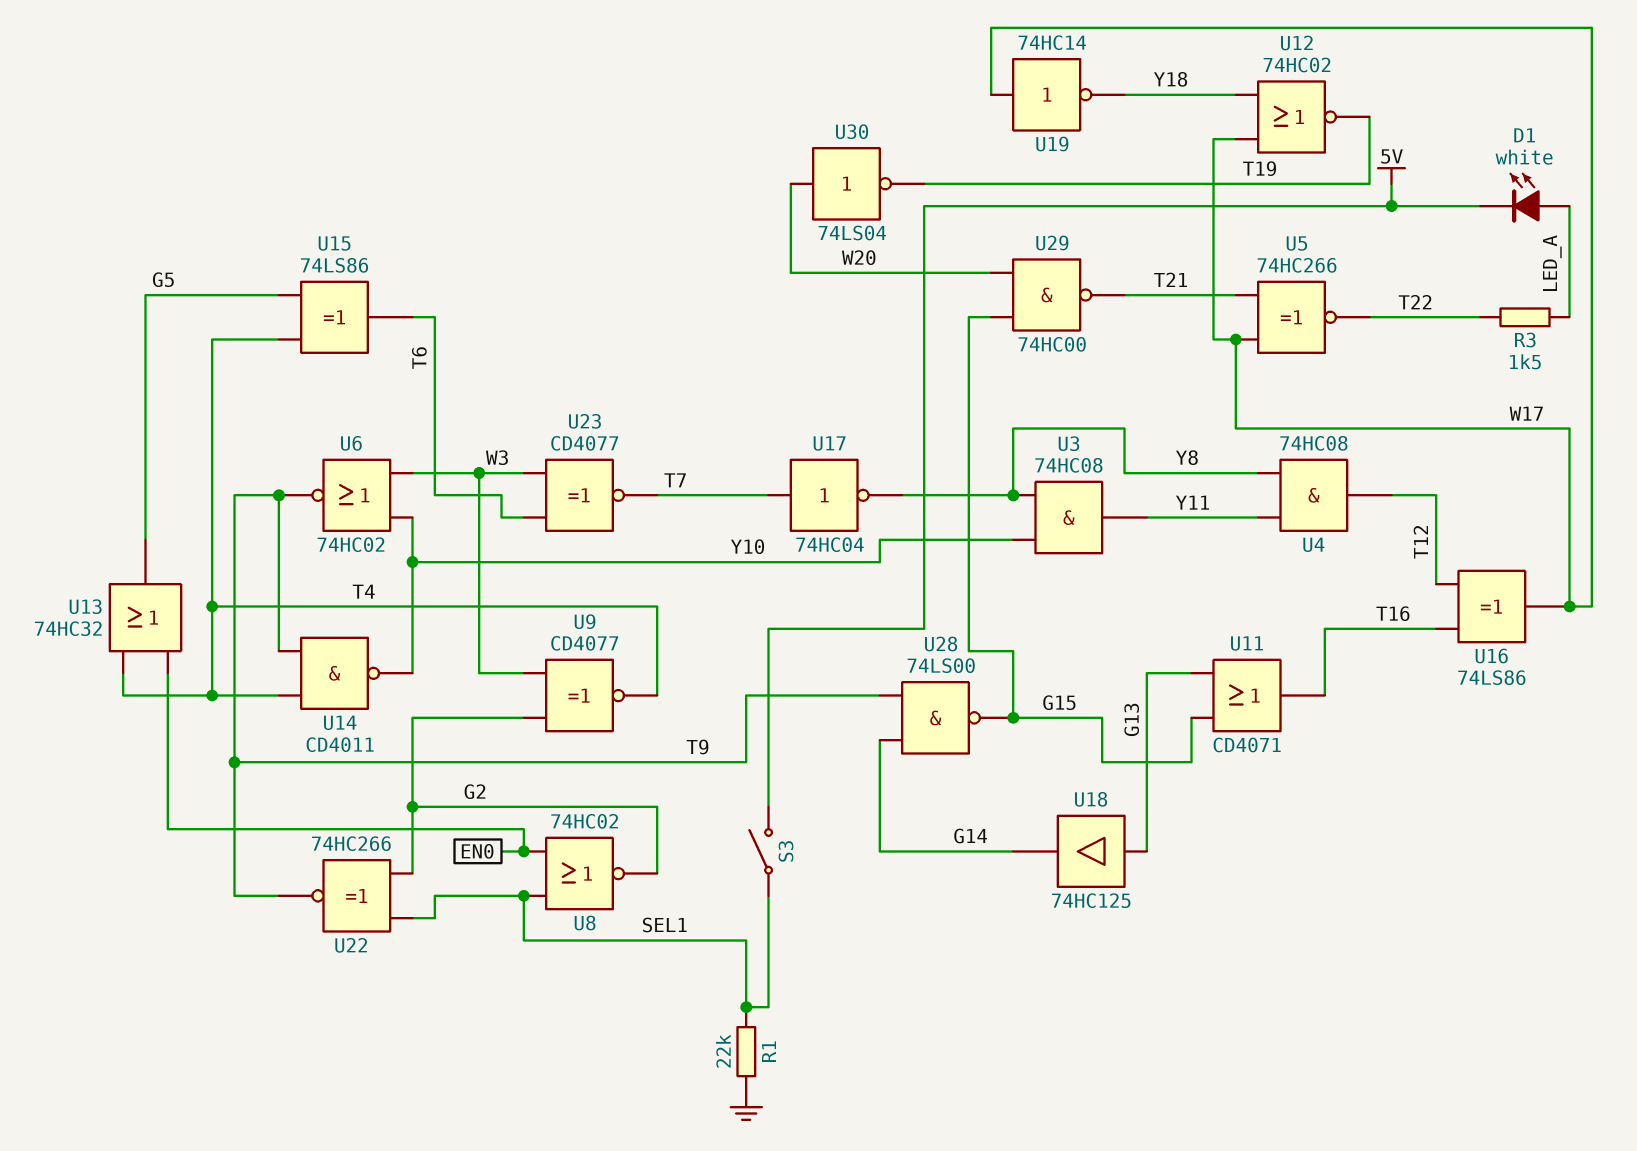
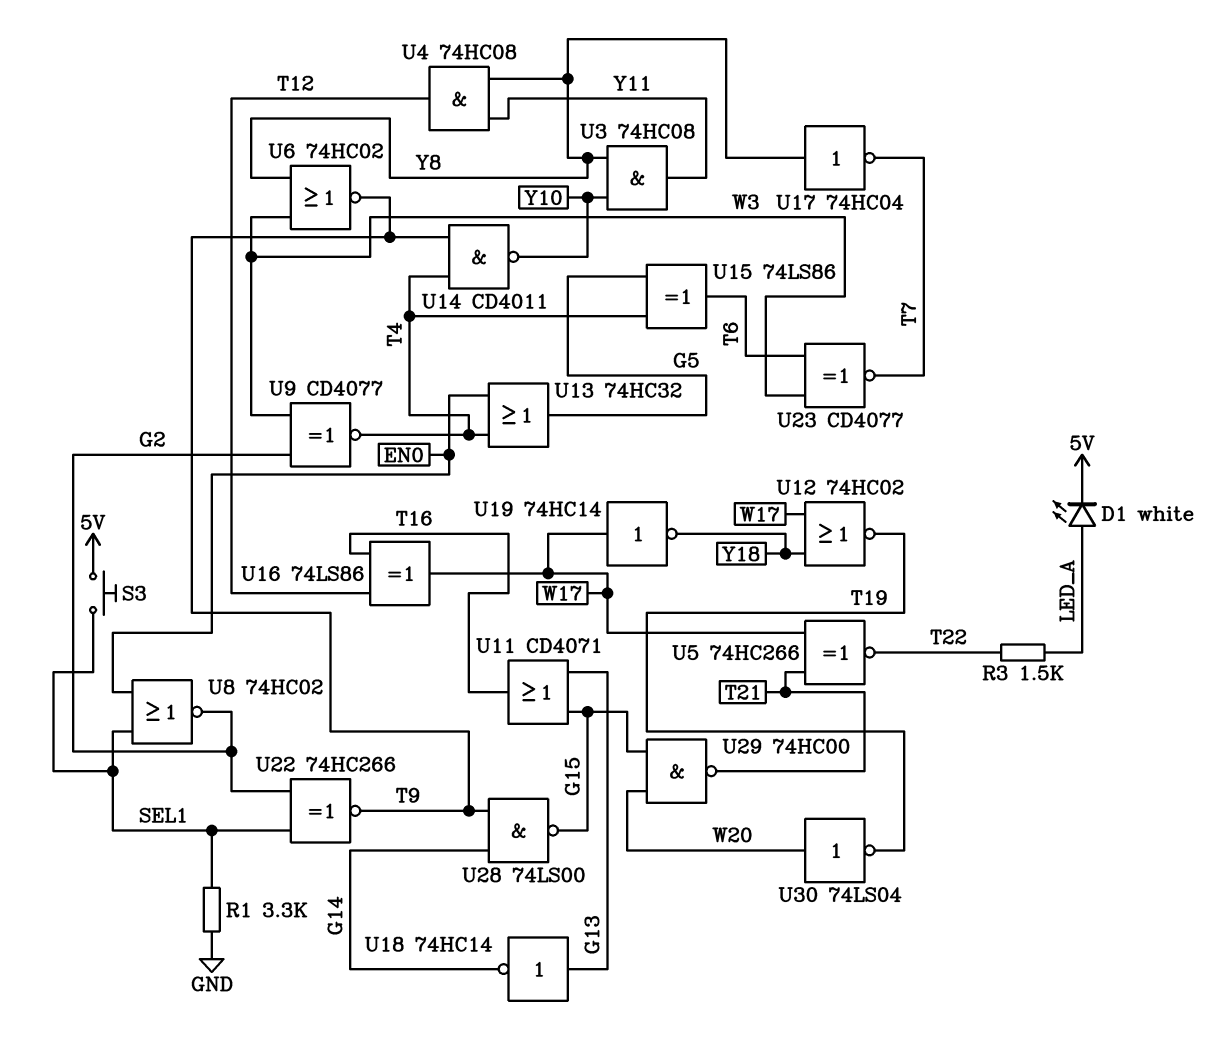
R1: 22k (GND, SEL1) -> 3.3k (GND, SEL1)
S3: switch (5V, SEL1) -> button (5V, SEL1)
U6: NOR 74HC02 (in W3, in Y10, out T9) -> NOR 74HC02 (in W3, in Y8, out T9)
U17: NOT 74HC04 (in T7, out Y8) -> NOT 74HC04 (in Y8, out T7)
U18: buffer 74HC125 (in G13, out G14) -> NOT 74HC14 (in G13, out G14)

